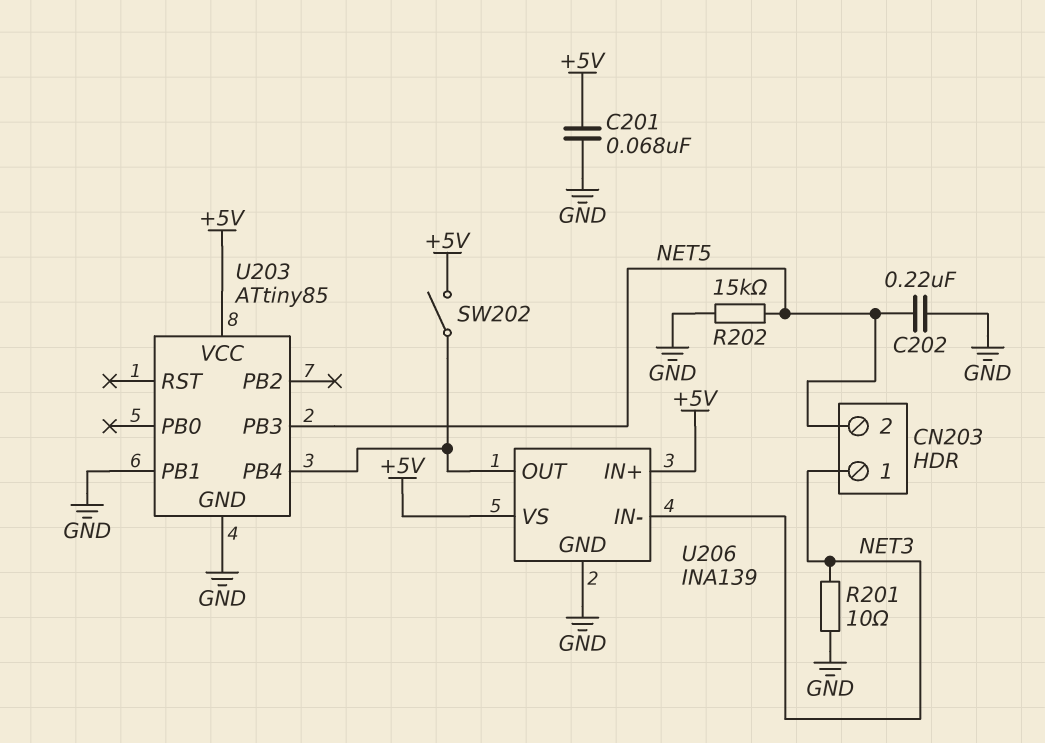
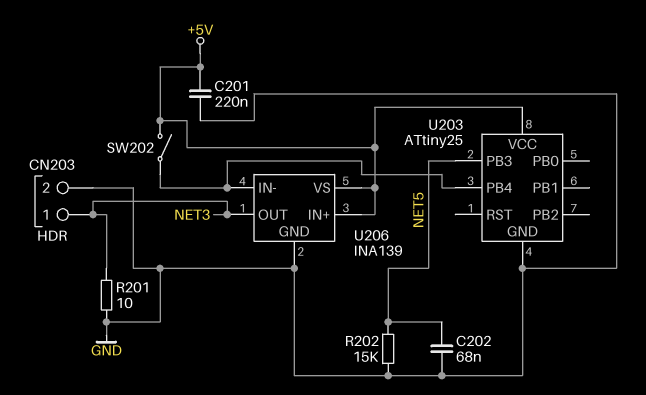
C201: 68nF (+5V, GND) -> 220nF (+5V, GND)
C202: 220nF (GND, NET5) -> 68nF (GND, NET5)
CN203 pin 2: NET5 -> GND
U203: ATtiny85 -> ATtiny25
U203 pin PB1: GND -> none
U206 pin IN-: NET3 -> U203/PB4
U206 pin OUT: U203/PB4 -> NET3

